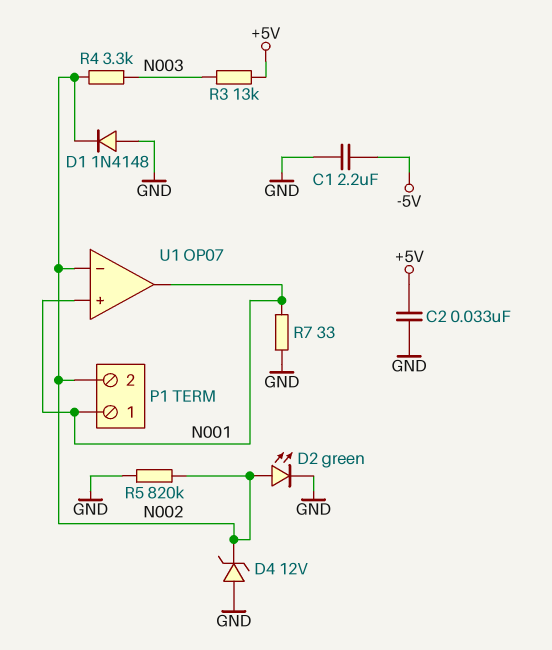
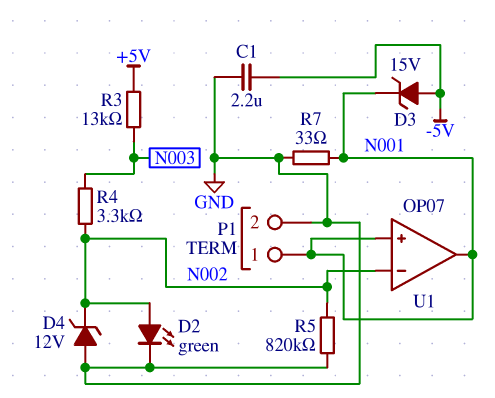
C2: 33nF (+5V, GND) -> none
D1: diode 1N4148 (A GND, K N002) -> none
D3: none -> zener 15V (A -5V, K N001)
P1 pin 2: N002 -> GND

